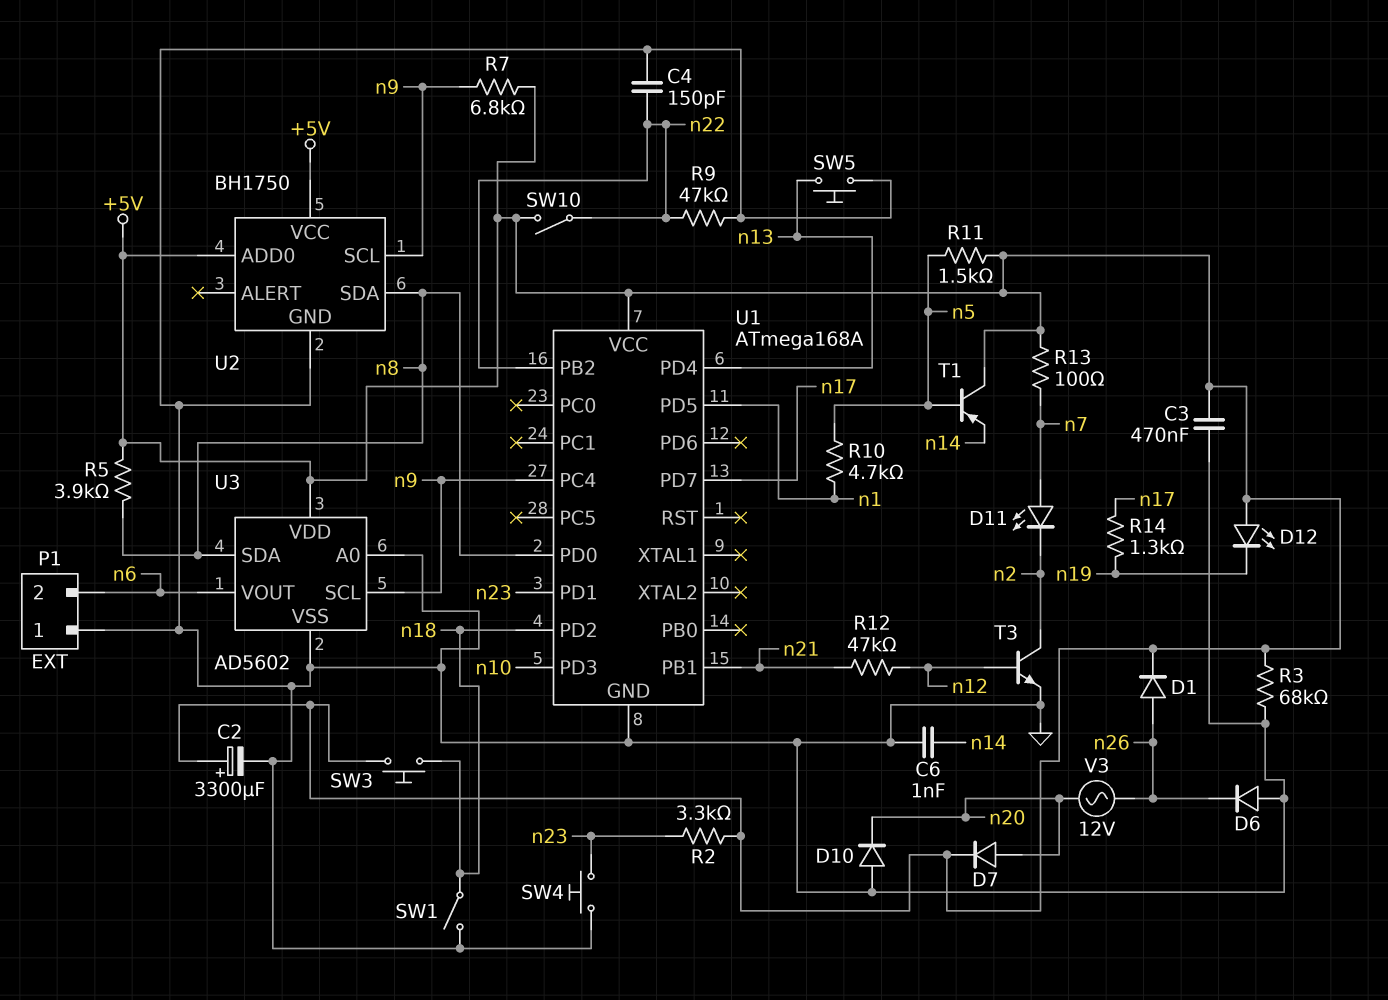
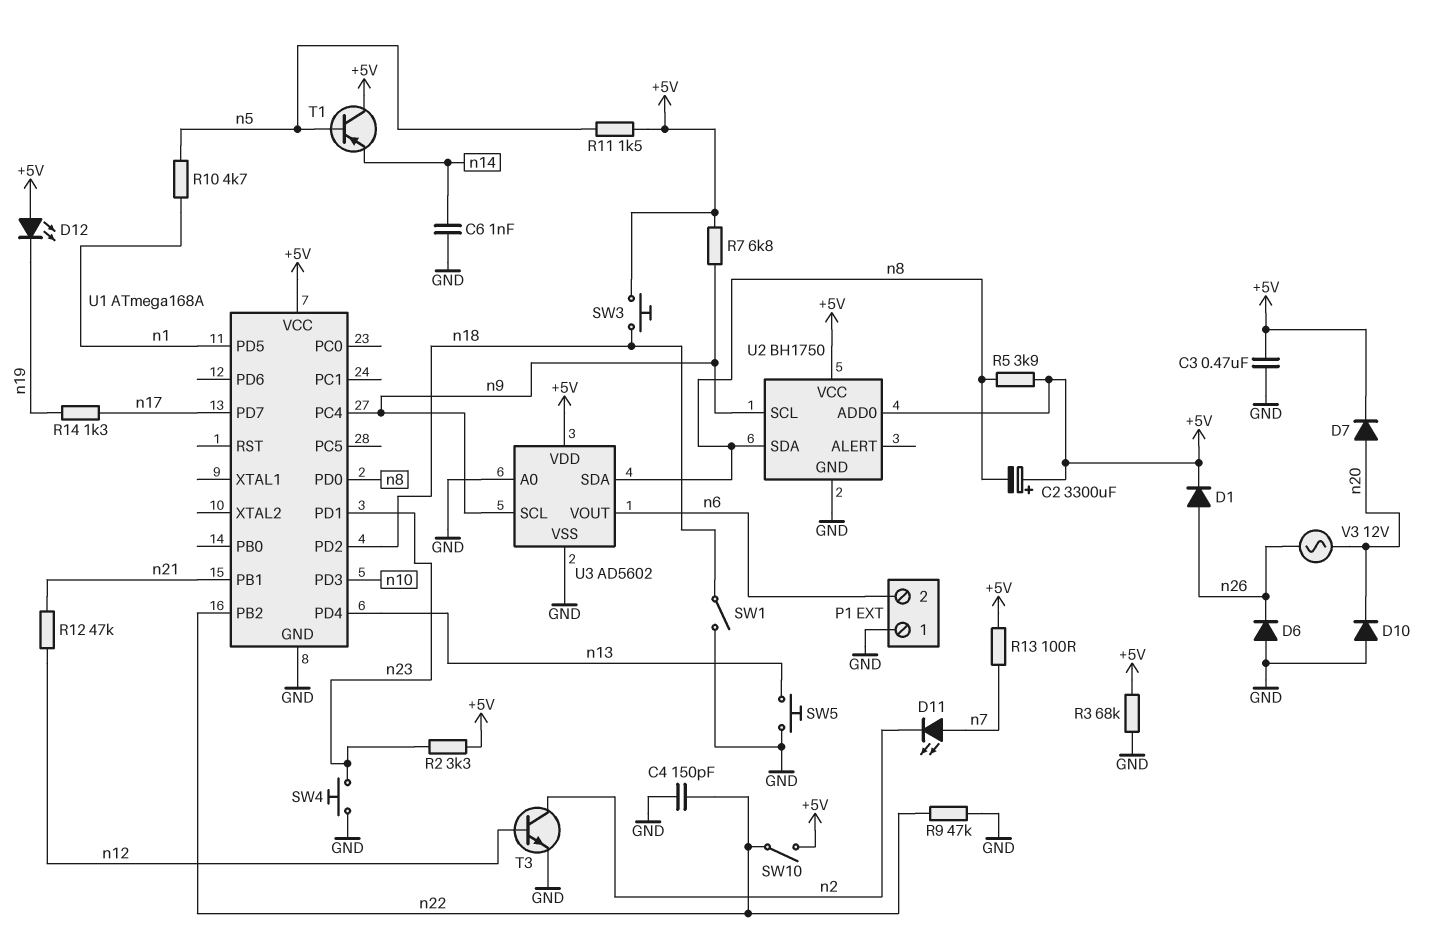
C2: 3300uF (plus +5V, minus GND) -> 3300uF (plus +5V, minus n8)

